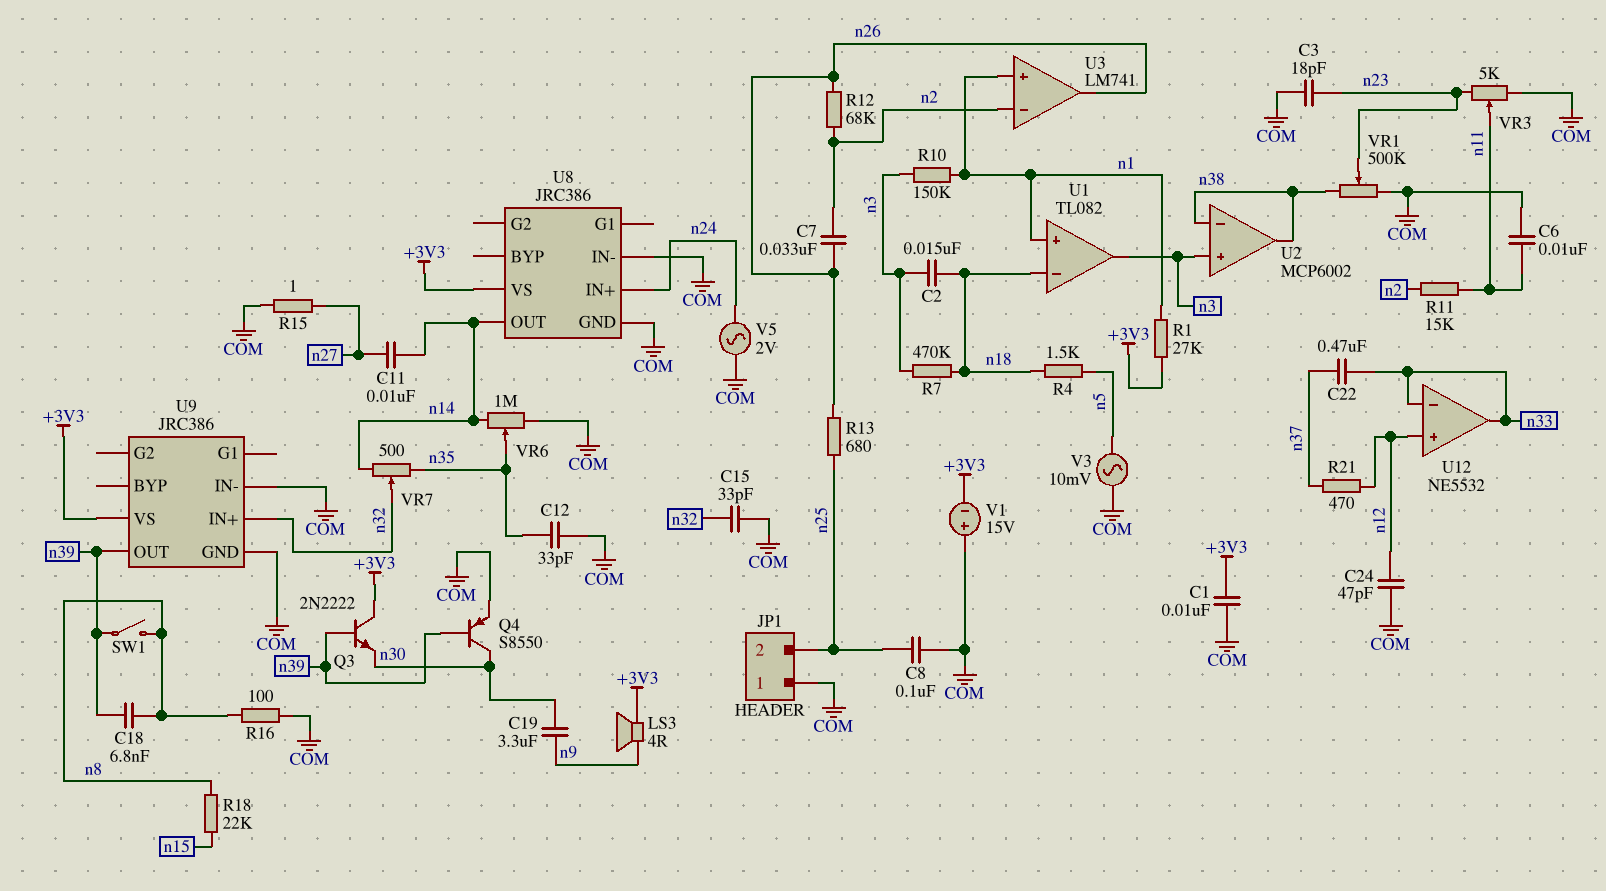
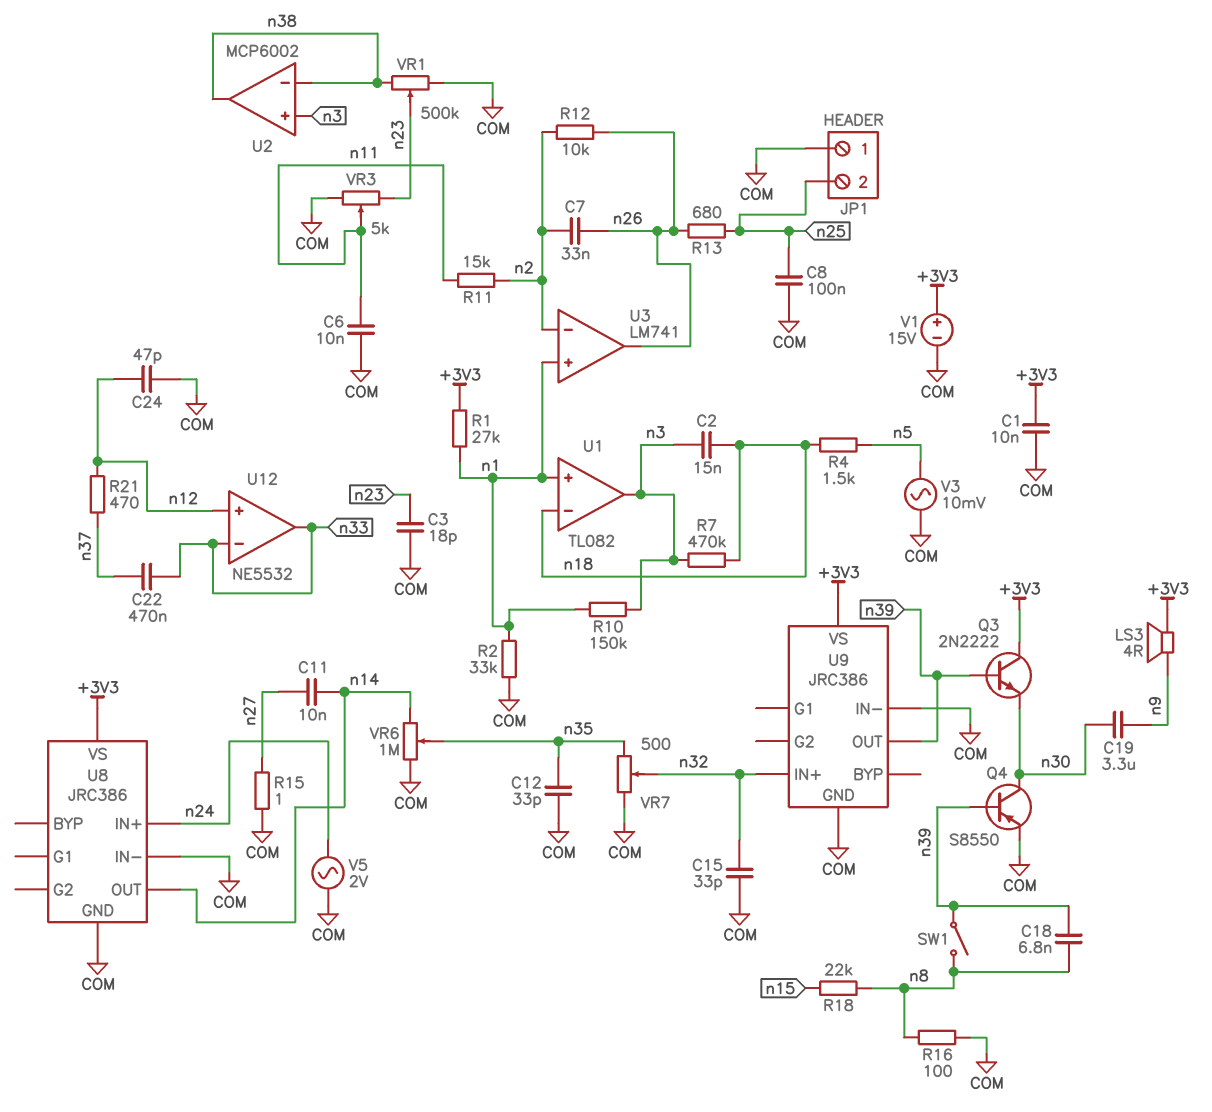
R2: none -> 33k (COM, n1)
R12: 68k (n2, n26) -> 10k (n2, n26)
V1: 15V (plus COM, minus +3V3) -> 15V (plus +3V3, minus COM)
VR7: 500 (n14, n35, wiper n32) -> 500 (COM, n35, wiper n32)

